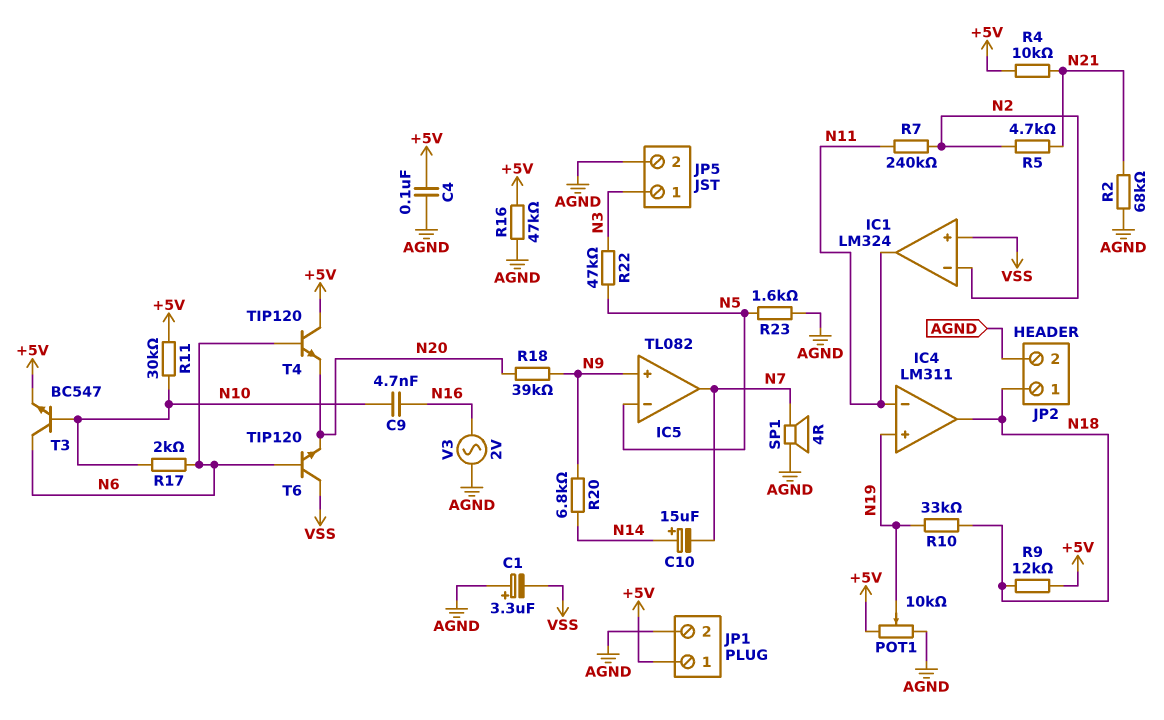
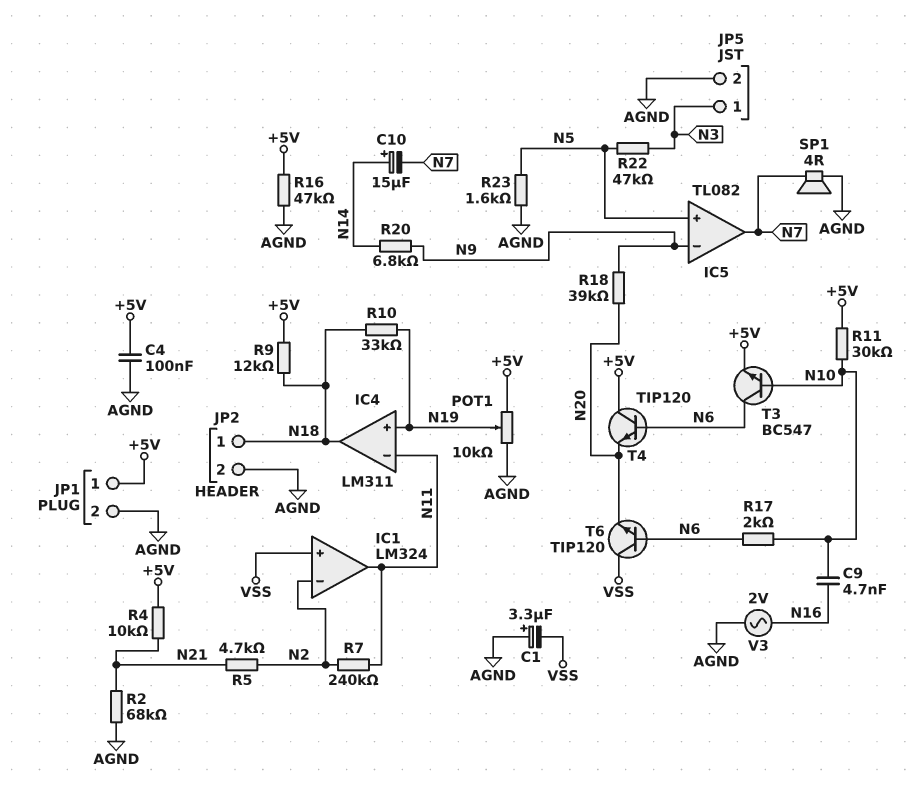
IC5 pin in+: N9 -> N5
IC5 pin in-: N5 -> N9

